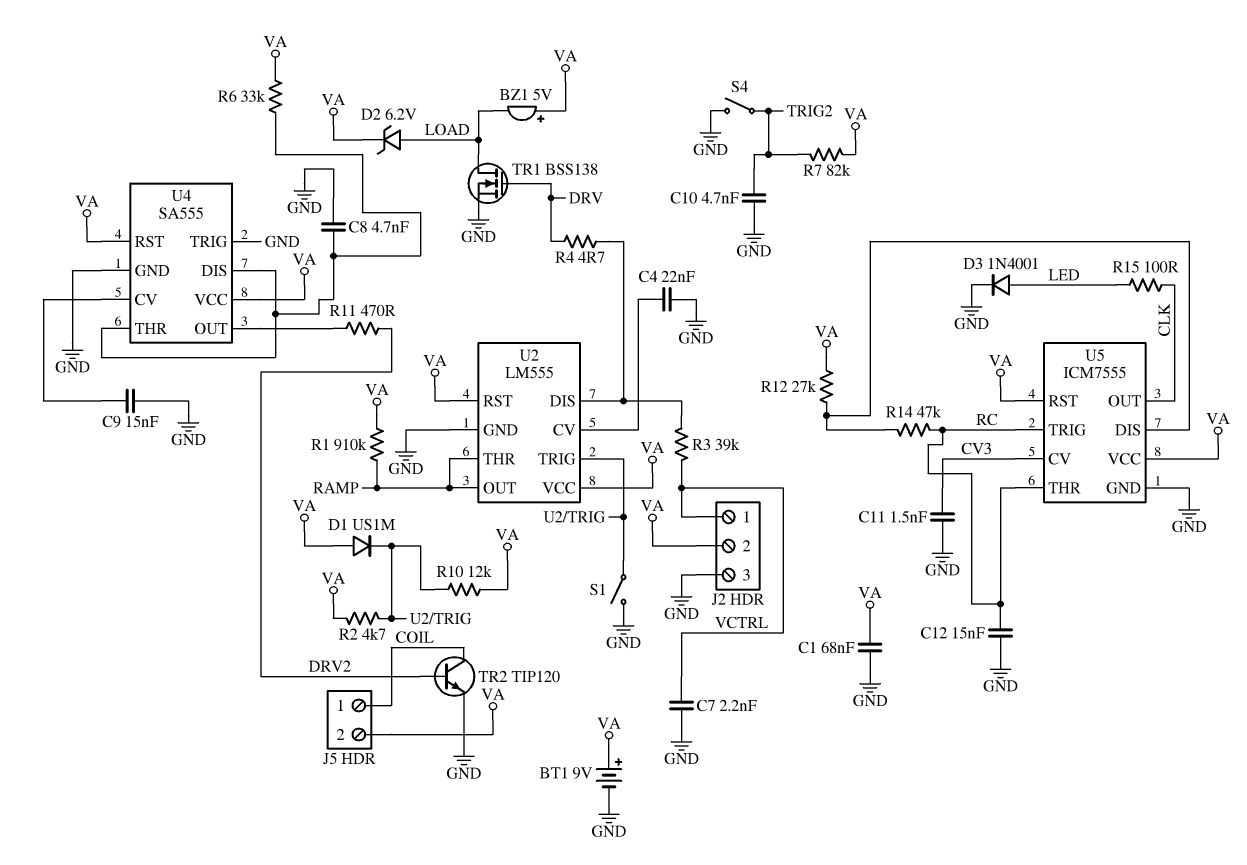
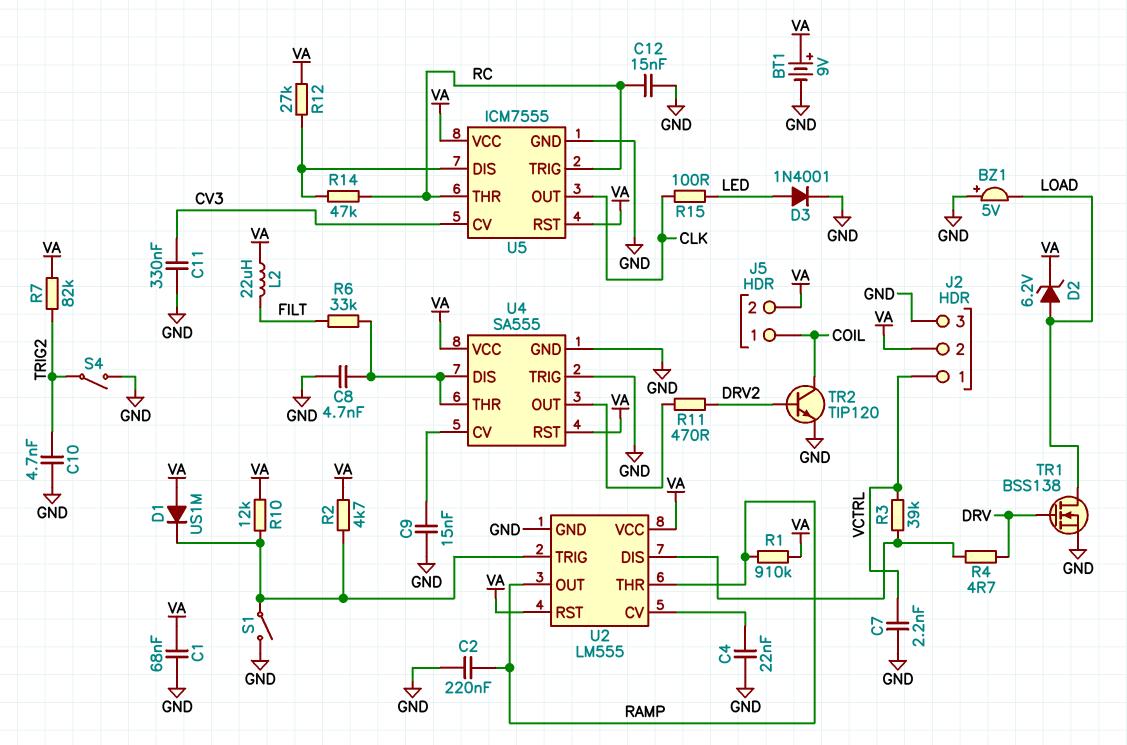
BZ1: buzzer 5V (plus VA, minus LOAD) -> buzzer 5V (plus GND, minus LOAD)
C2: none -> 220nF (GND, RAMP)
C11: 1.5nF (CV3, GND) -> 330nF (CV3, GND)
L2: none -> 22uH (FILT, VA)
R6: 33k (U4/DIS, VA) -> 33k (FILT, U4/DIS)

